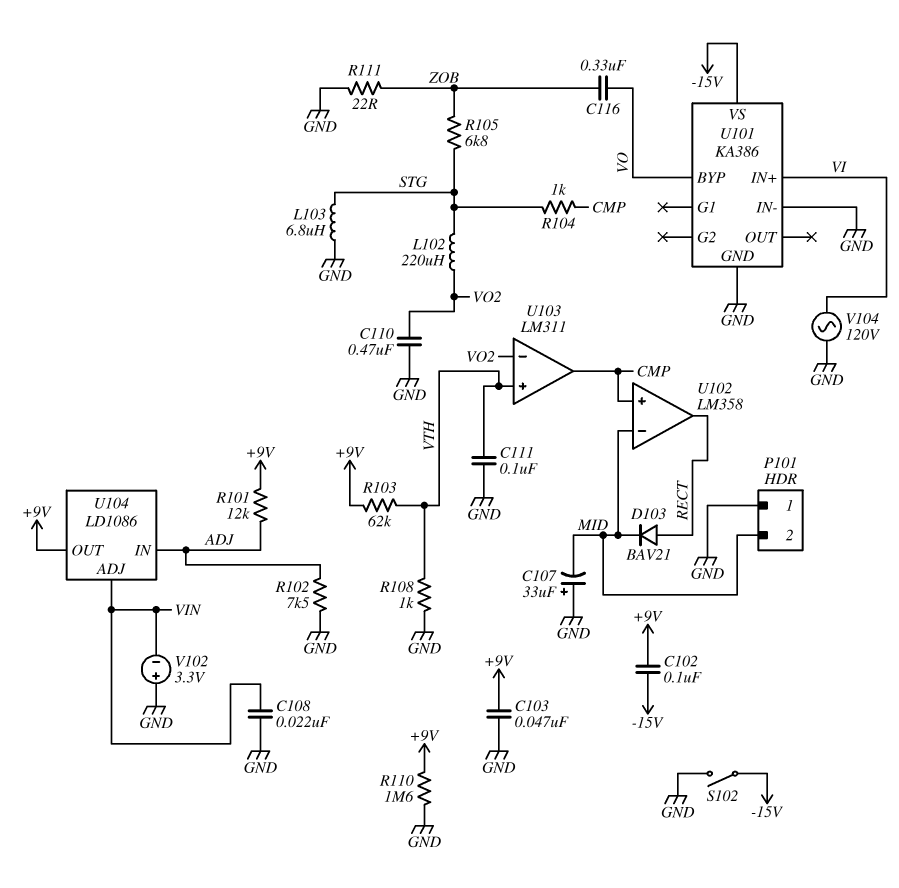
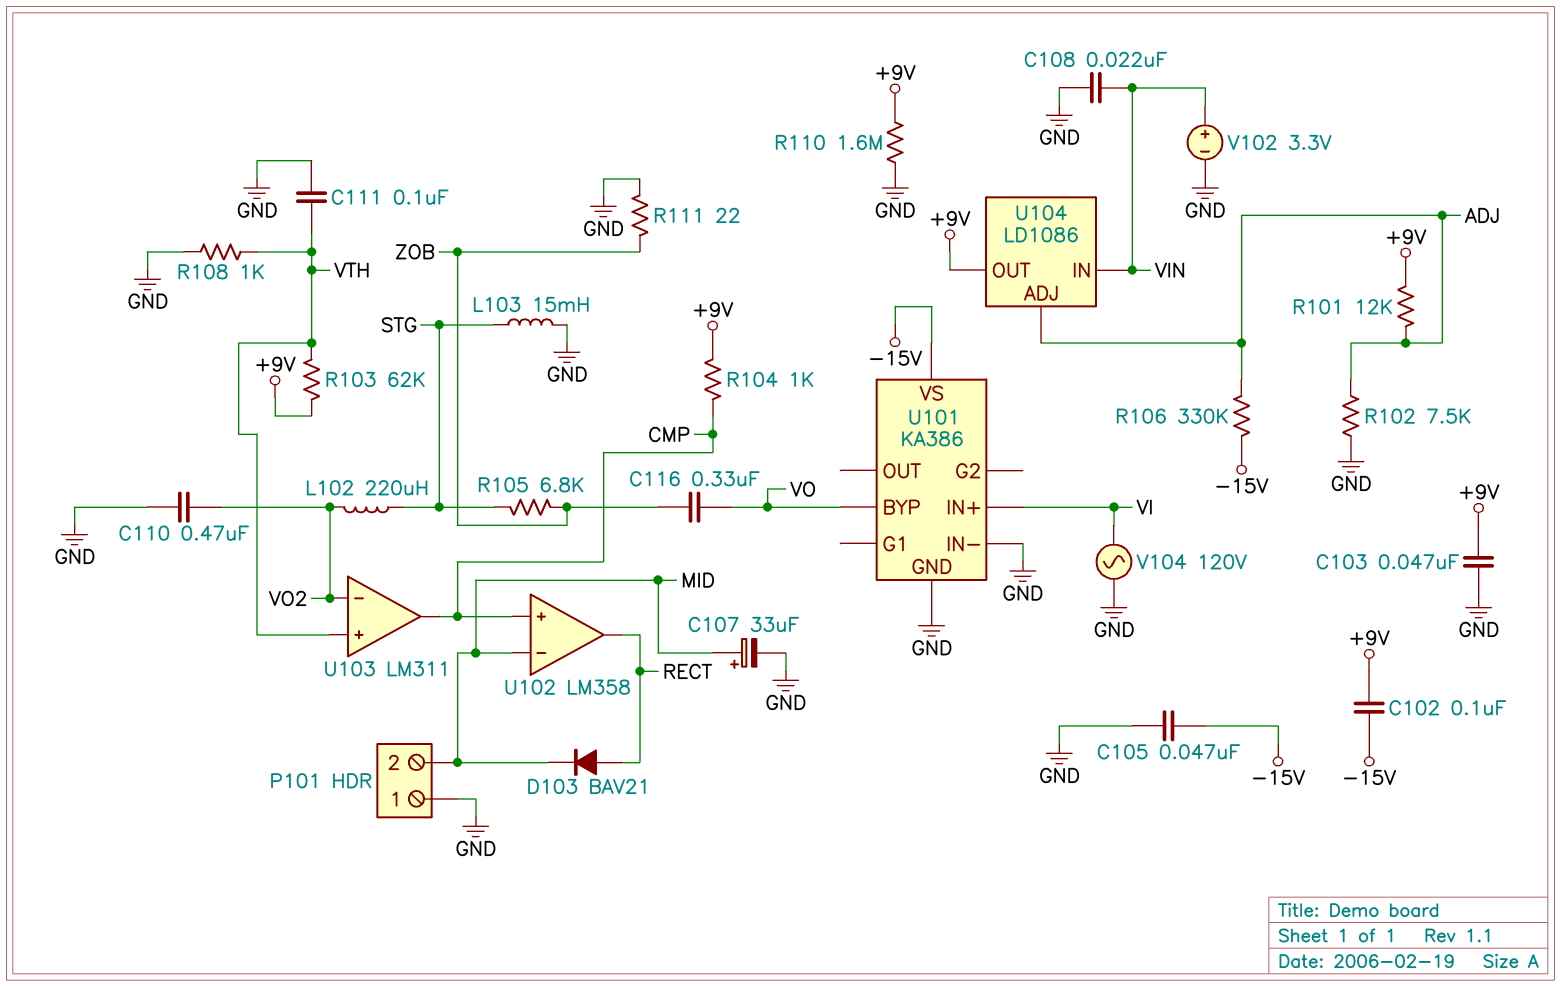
C105: none -> 47nF (-15V, GND)
C107: 33uF (plus GND, minus MID) -> 33uF (plus MID, minus GND)
L103: 6.8uH (GND, STG) -> 15mH (GND, STG)
R104: 1k (CMP, STG) -> 1k (+9V, CMP)
R106: none -> 330k (-15V, ADJ)
S102: switch (-15V, GND) -> none
U104 pin ADJ: VIN -> ADJ
U104 pin IN: ADJ -> VIN
V102: 3.3V (plus GND, minus VIN) -> 3.3V (plus VIN, minus GND)

